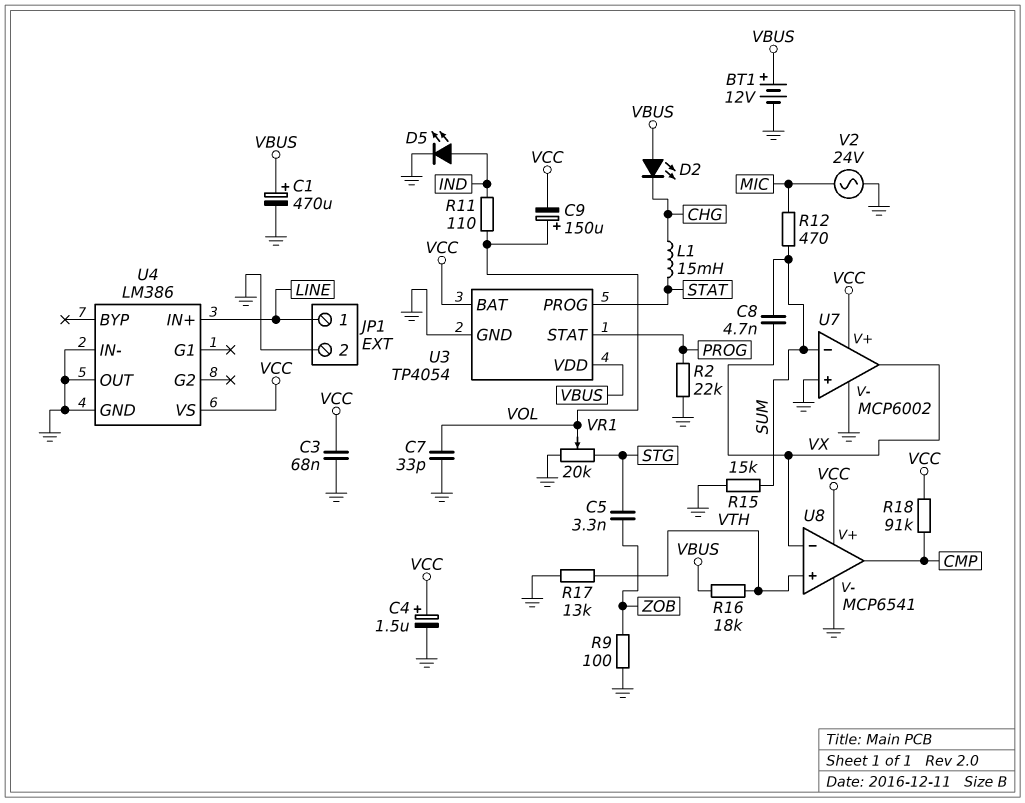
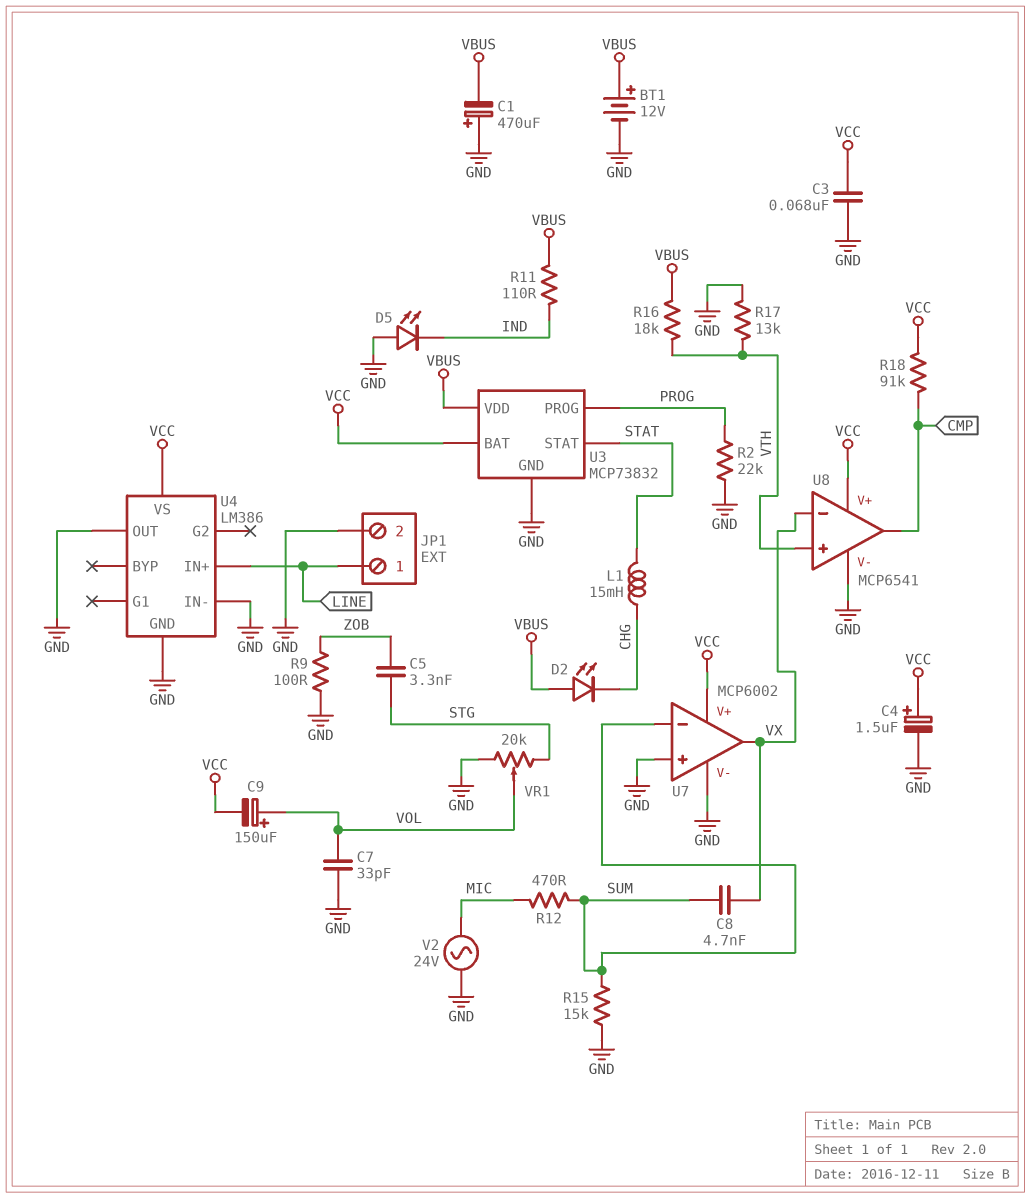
C1: 470uF (plus VBUS, minus GND) -> 470uF (plus GND, minus VBUS)
D5: LED (A IND, K GND) -> LED (A GND, K IND)
R11: 110 (IND, VOL) -> 110 (IND, VBUS)
U3: TP4054 -> MCP73832
U3 pin PROG: STAT -> PROG
U3 pin STAT: PROG -> STAT

